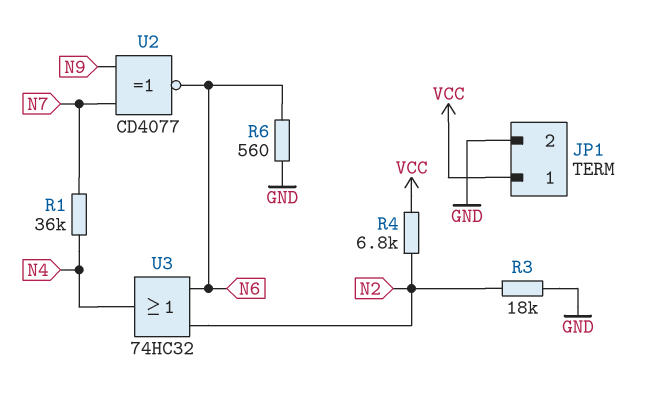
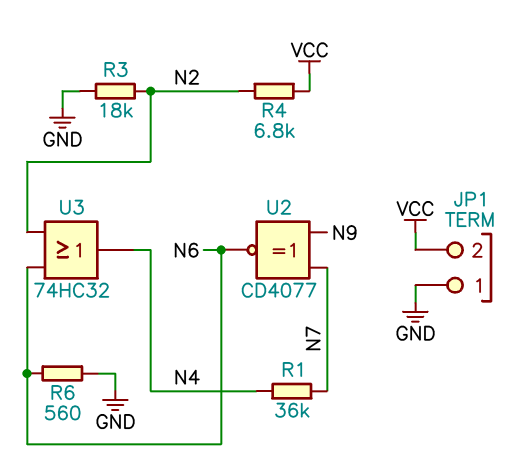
JP1 pin 1: VCC -> GND
JP1 pin 2: GND -> VCC

